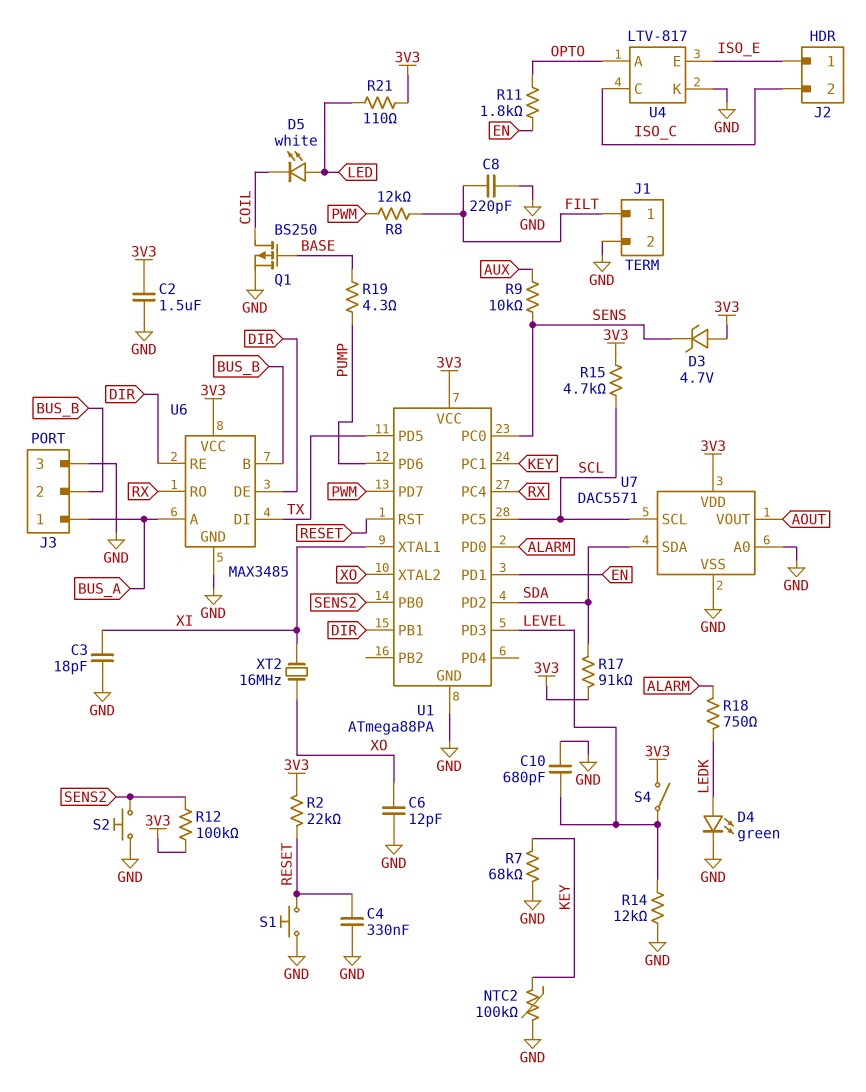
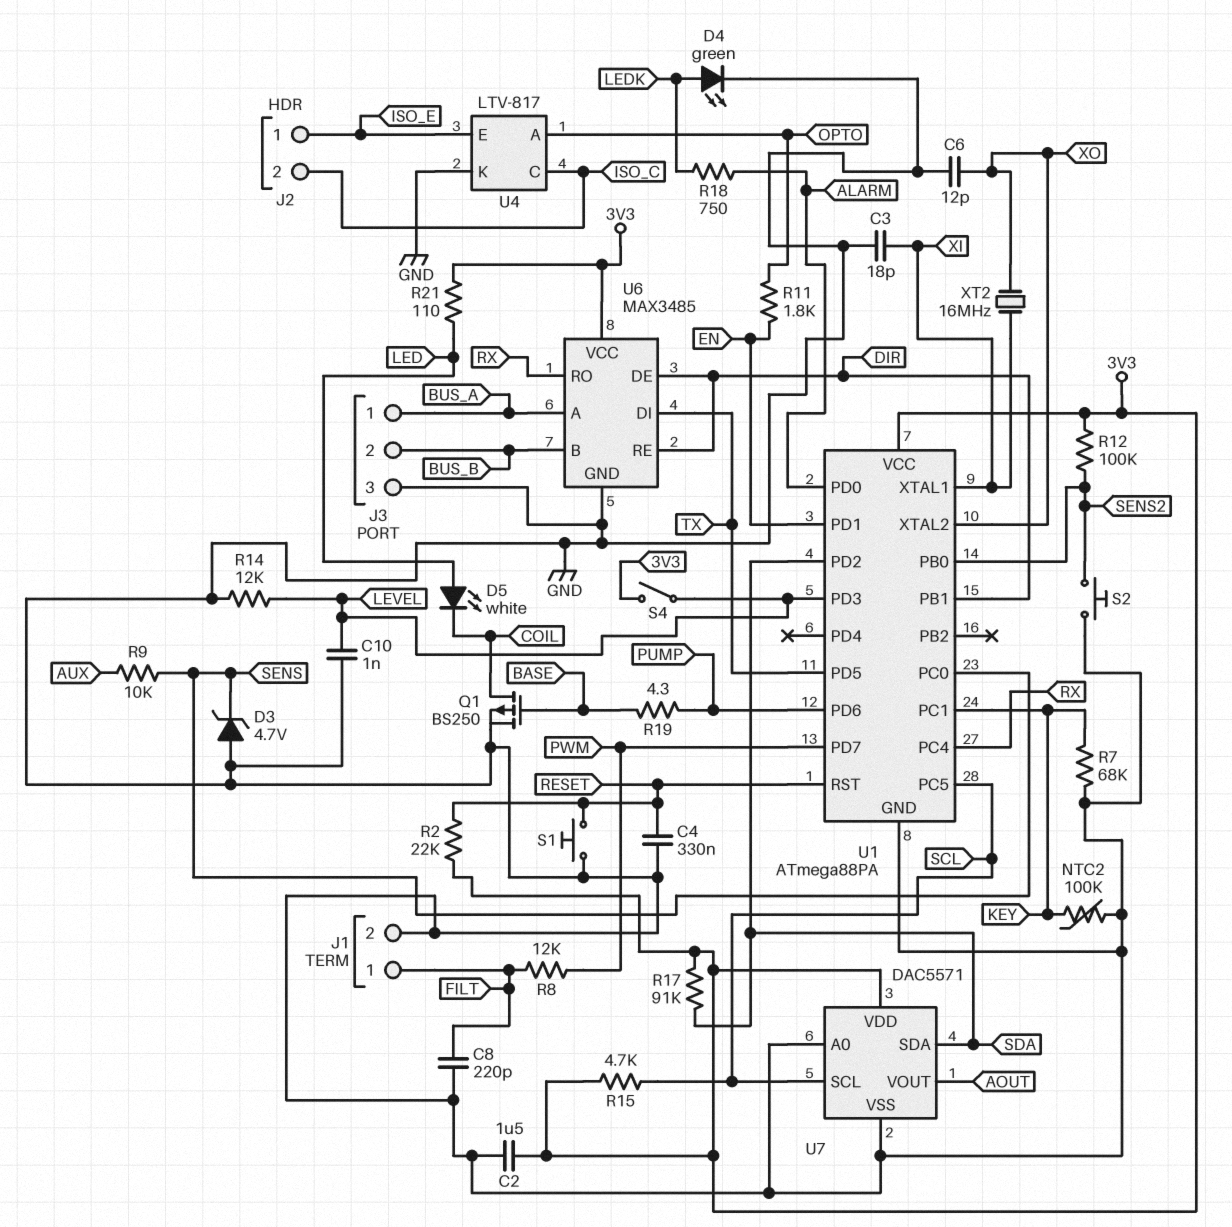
C10: 680pF (GND, LEVEL) -> 1nF (GND, LEVEL)
D3: zener 4.7V (A 3V3, K SENS) -> zener 4.7V (A GND, K SENS)

